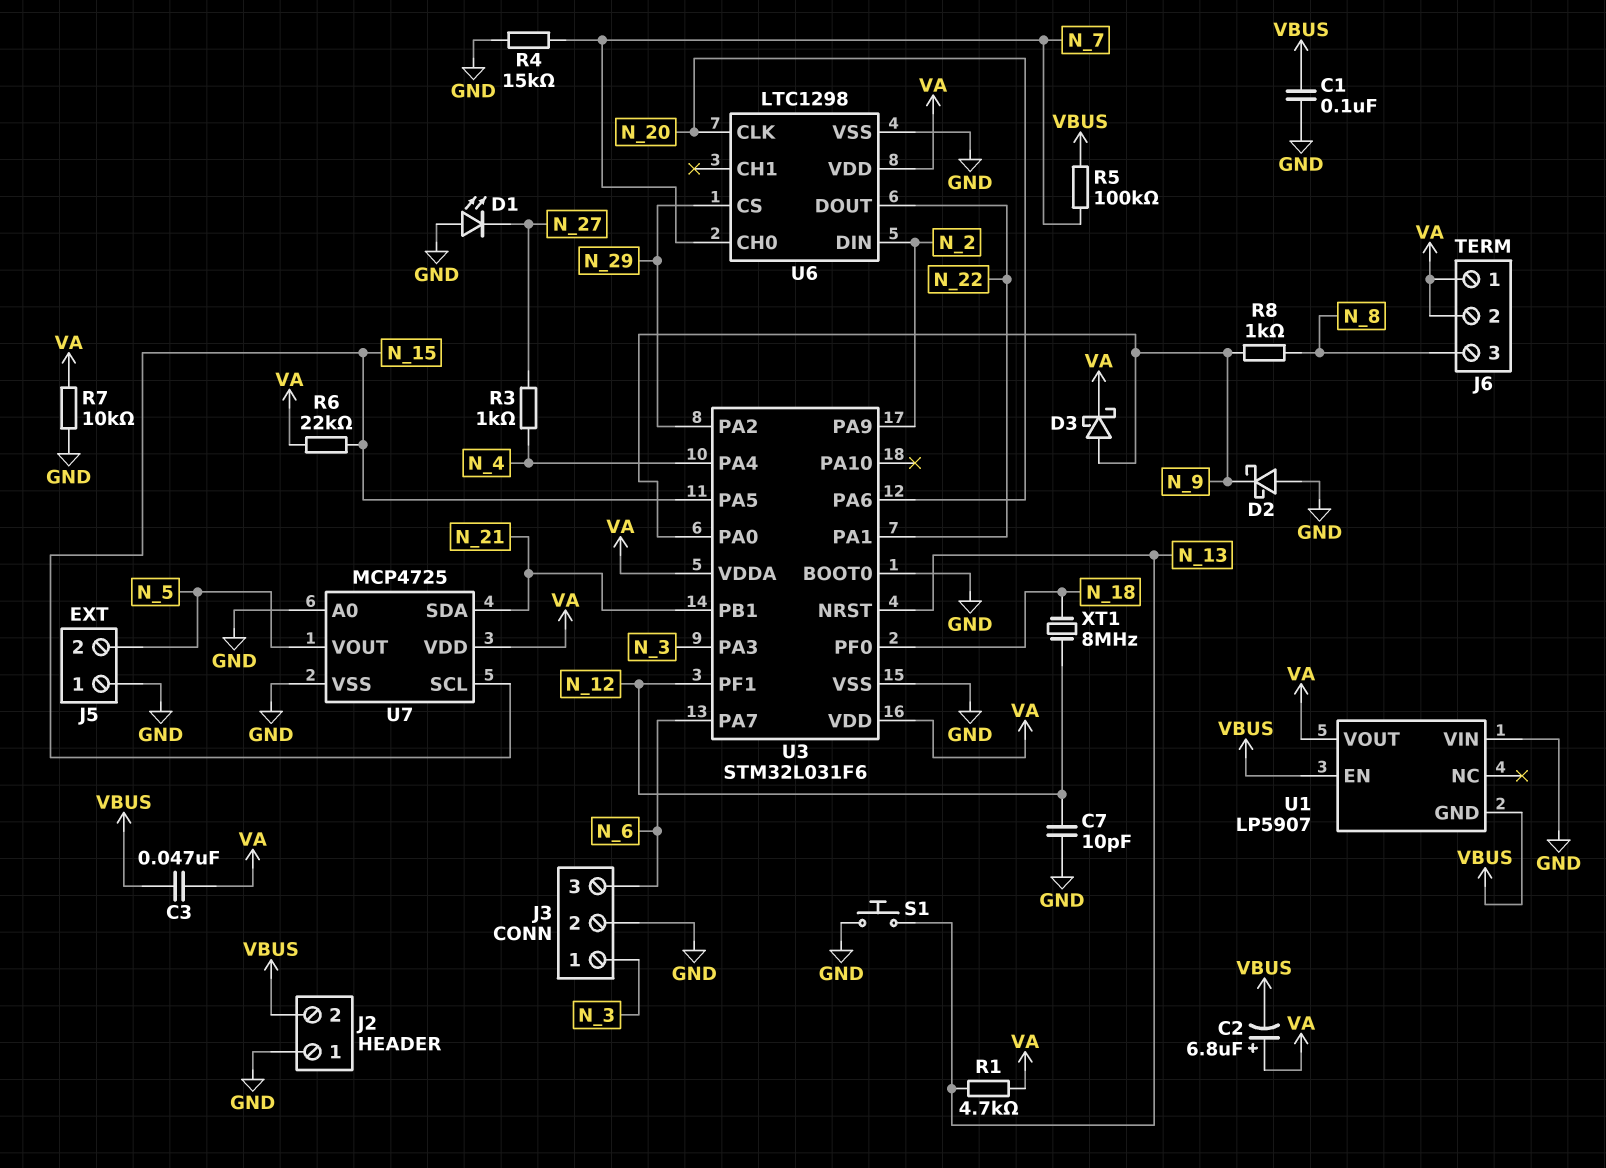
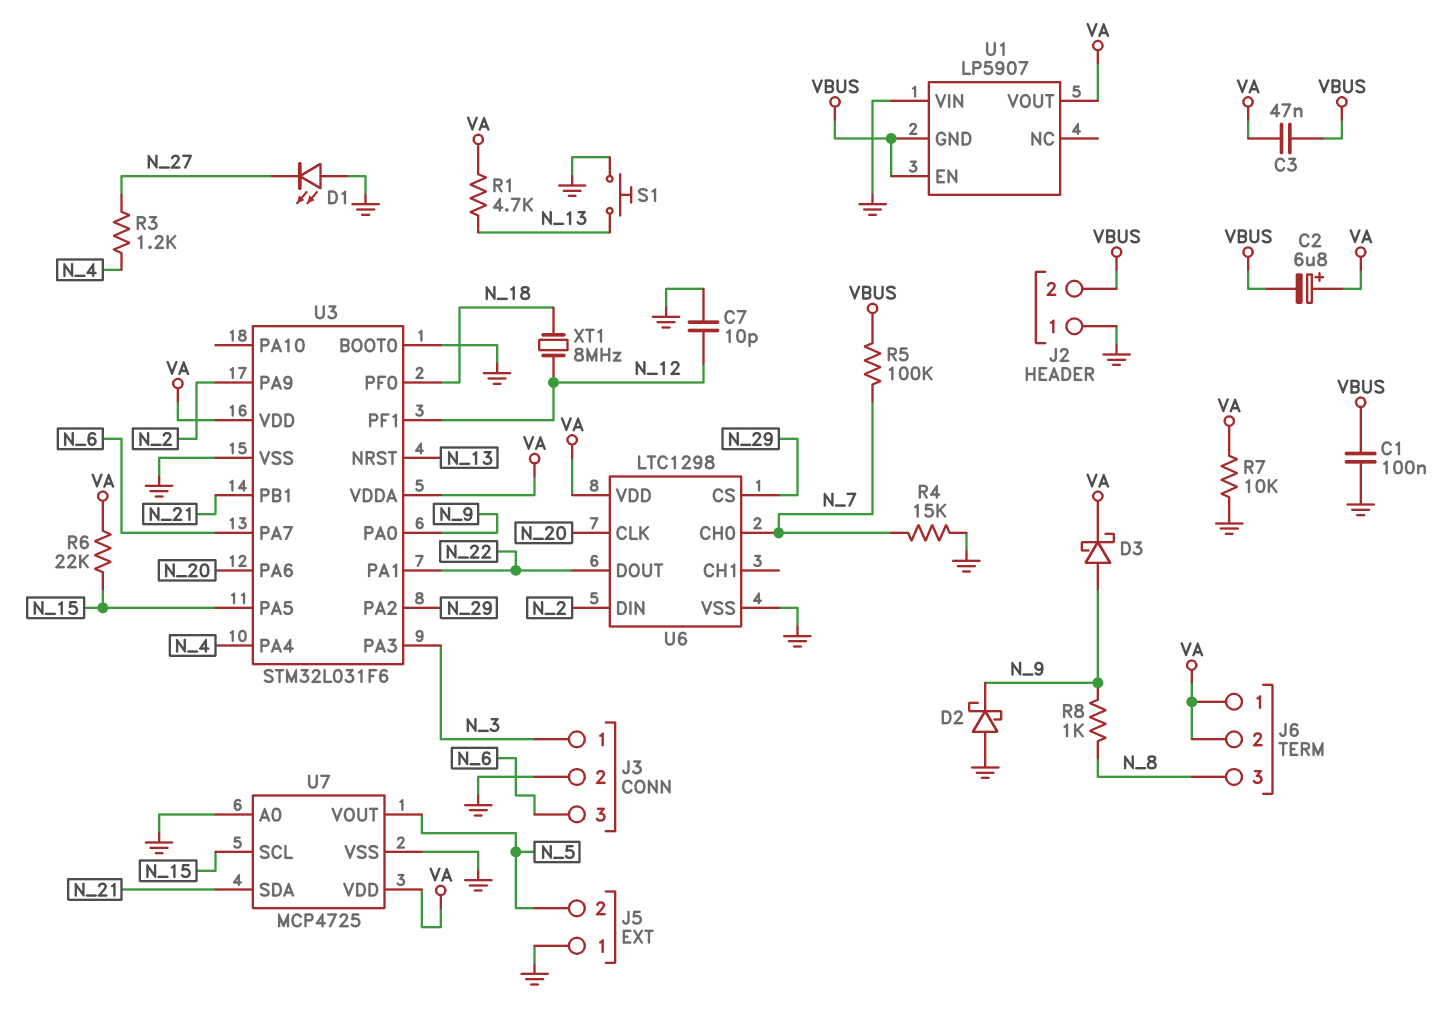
R3: 1k (N_4, N_27) -> 1.2k (N_4, N_27)

